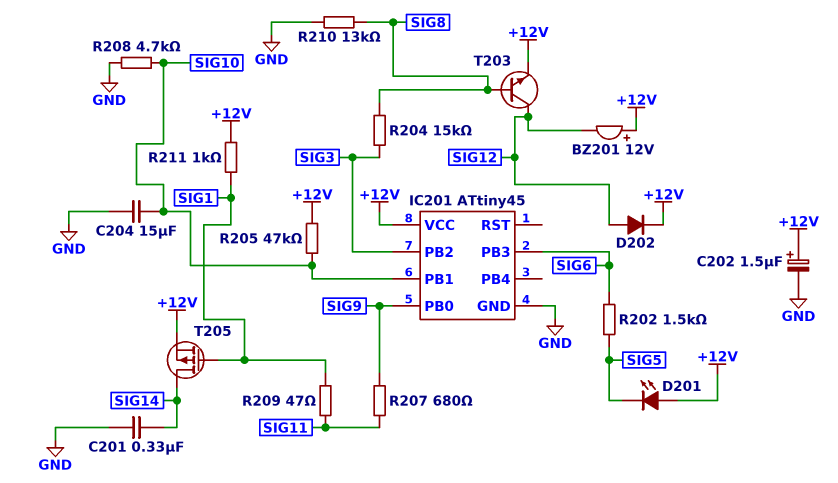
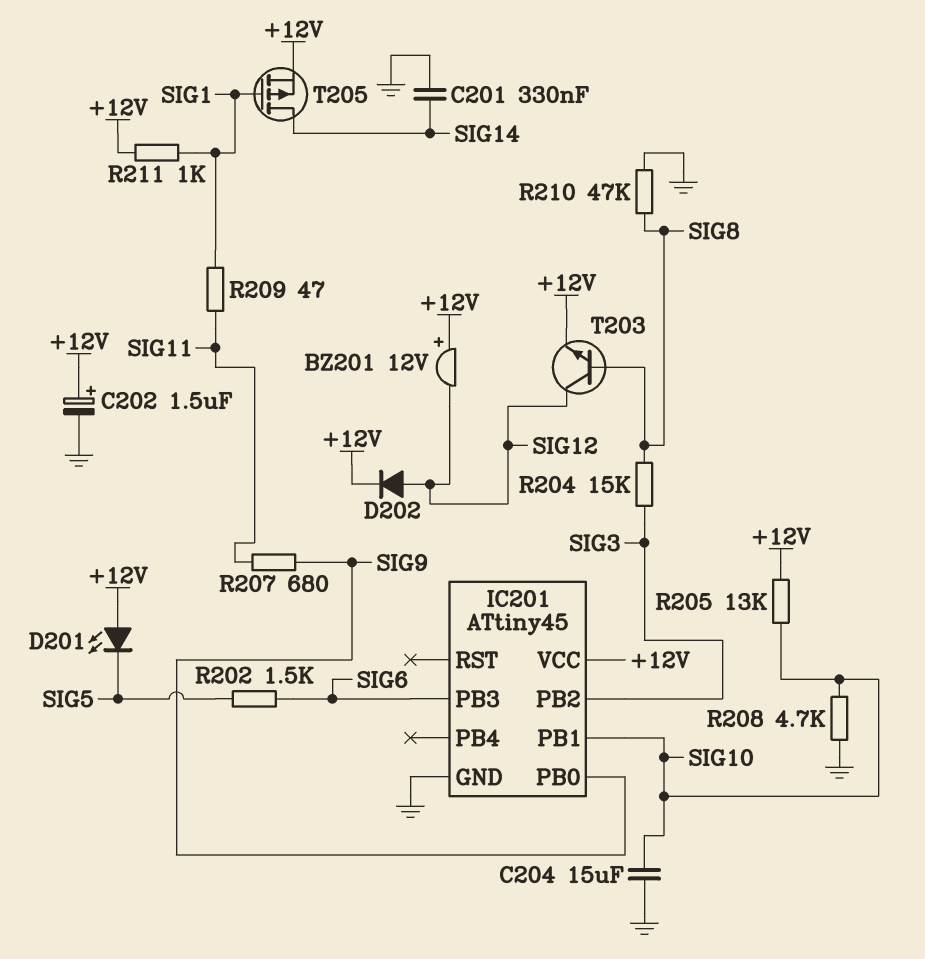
R205: 47k (+12V, SIG10) -> 13k (+12V, SIG10)
R210: 13k (GND, SIG8) -> 47k (GND, SIG8)

